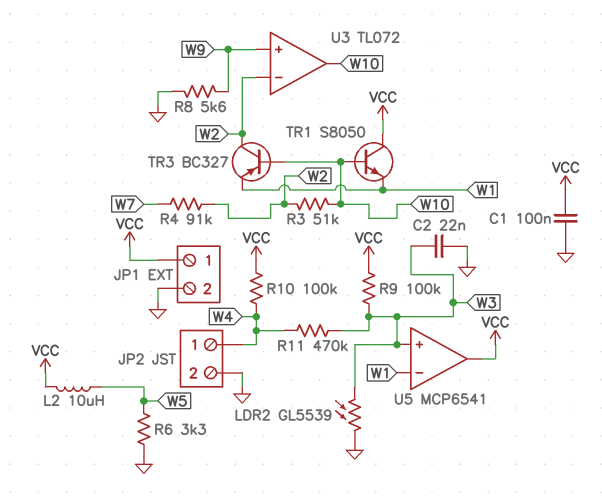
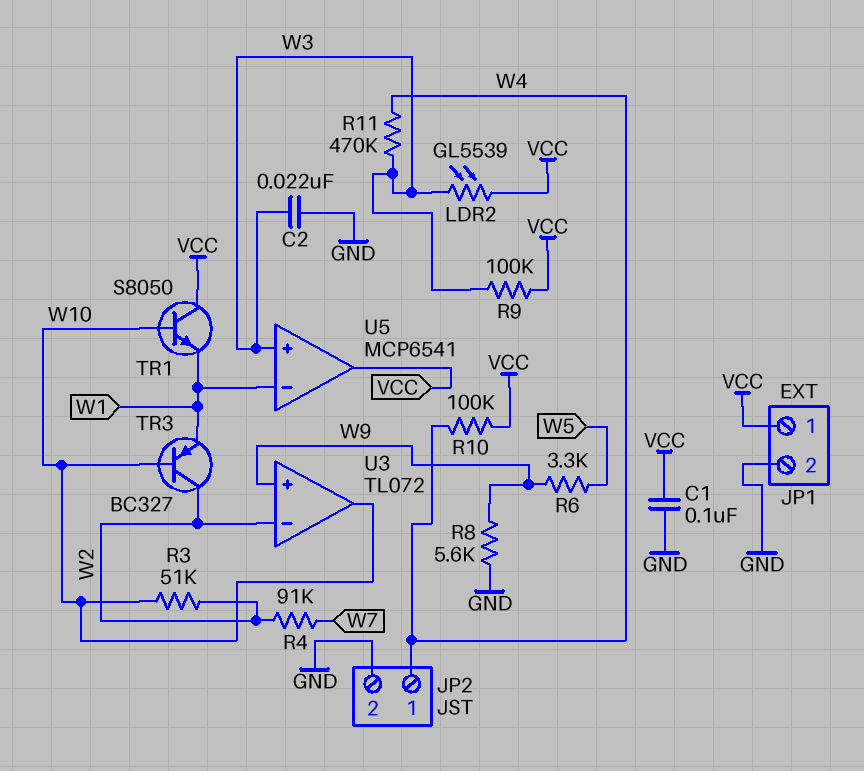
L2: 10uH (VCC, W5) -> none
LDR2: GL5539 (GND, W3) -> GL5539 (VCC, W3)
R6: 3.3k (GND, W5) -> 3.3k (W5, W9)

